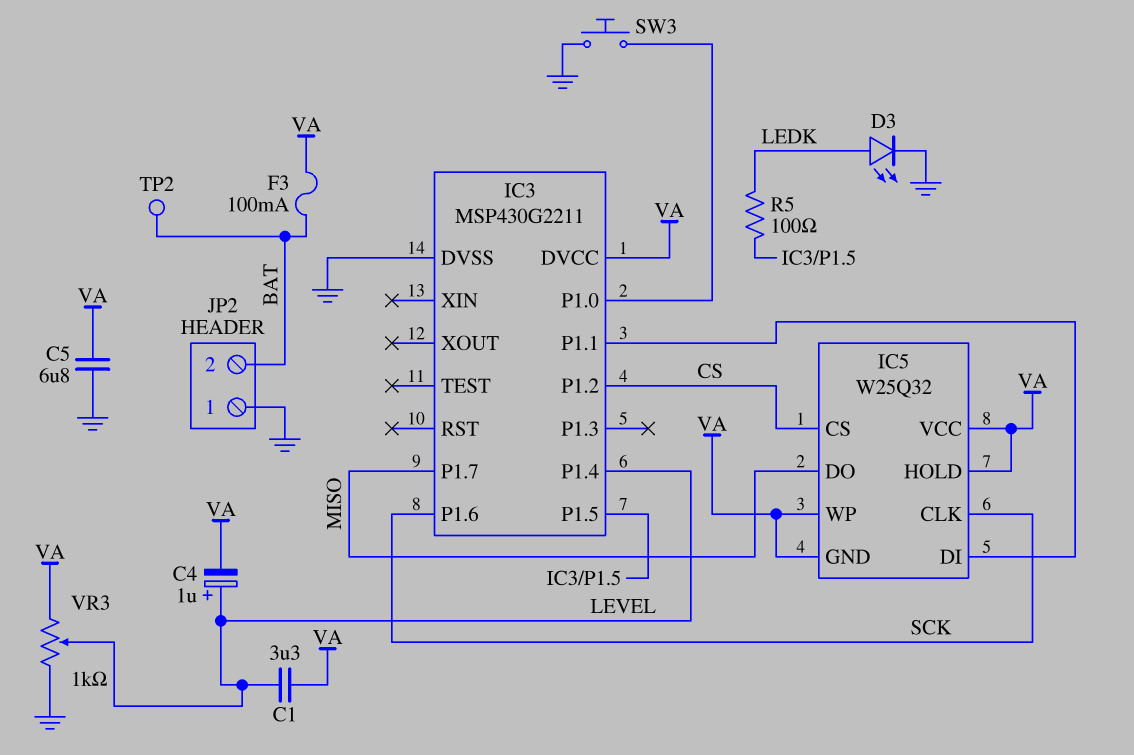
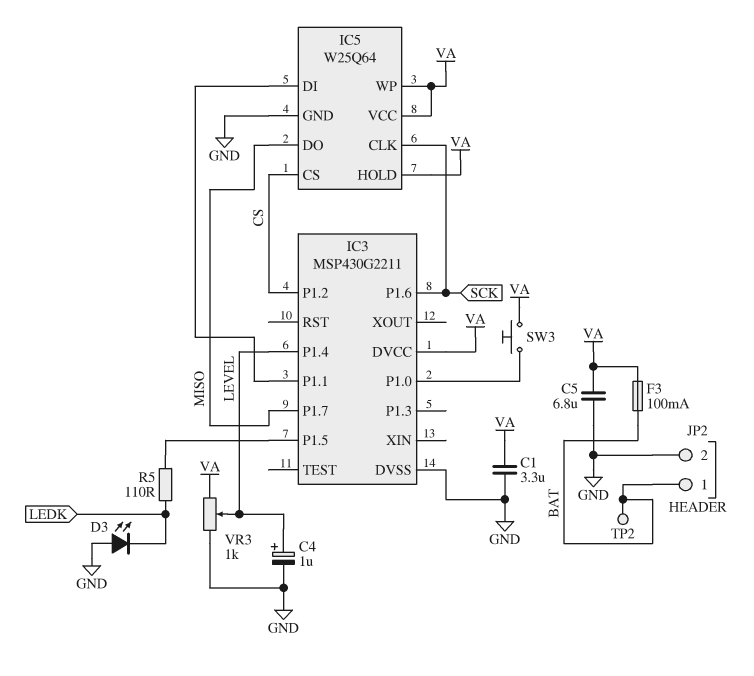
C1: 3.3uF (LEVEL, VA) -> 3.3uF (GND, VA)
C4: 1uF (plus LEVEL, minus VA) -> 1uF (plus LEVEL, minus GND)
D3: LED (A LEDK, K GND) -> LED (A GND, K LEDK)
IC5: W25Q32 -> W25Q64
IC5 pin GND: VA -> GND
JP2 pin 1: GND -> BAT
JP2 pin 2: BAT -> GND
R5: 100 (IC3/P1.5, LEDK) -> 110 (IC3/P1.5, LEDK)
SW3: button (GND, IC3/P1.0) -> button (IC3/P1.0, VA)

